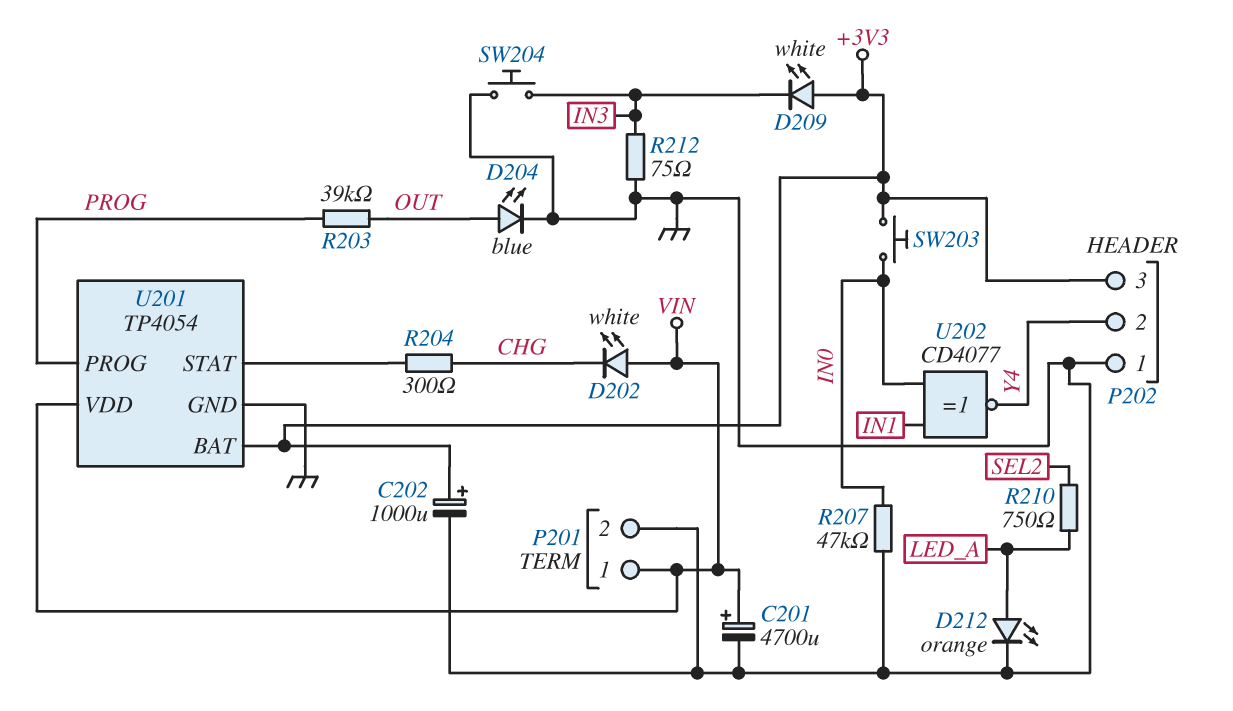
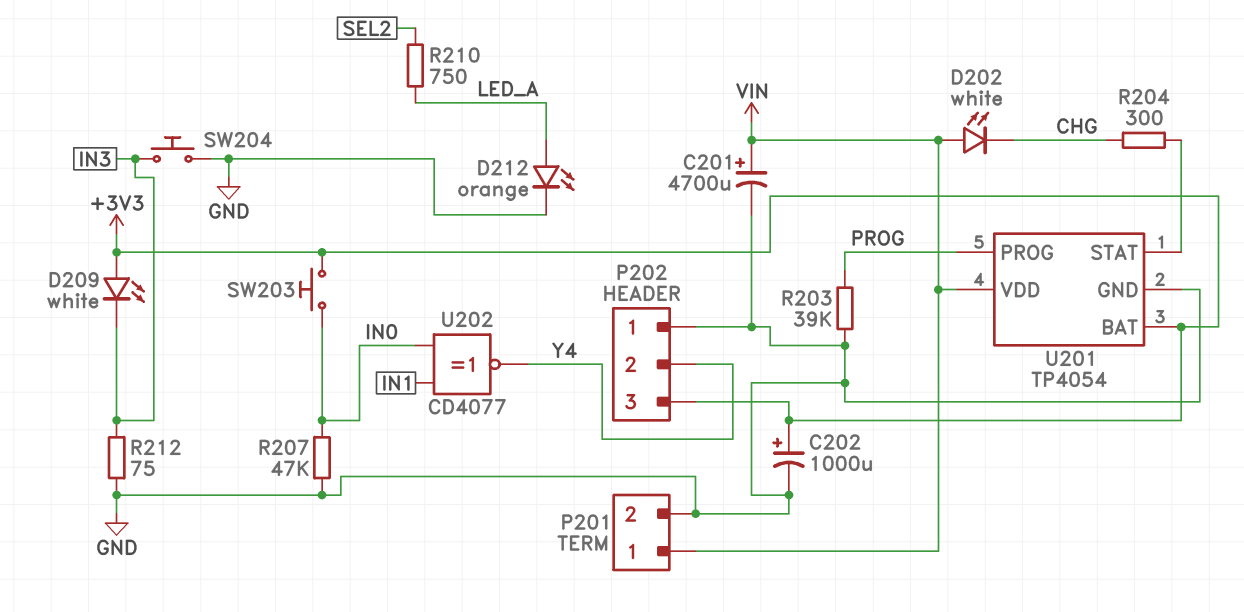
D204: LED blue (A OUT, K GND) -> none
R203: 39k (OUT, PROG) -> 39k (GND, PROG)

